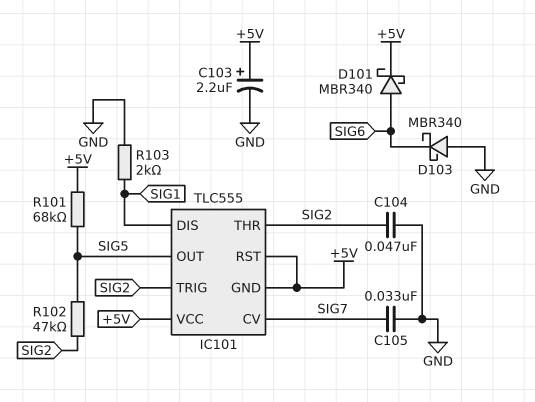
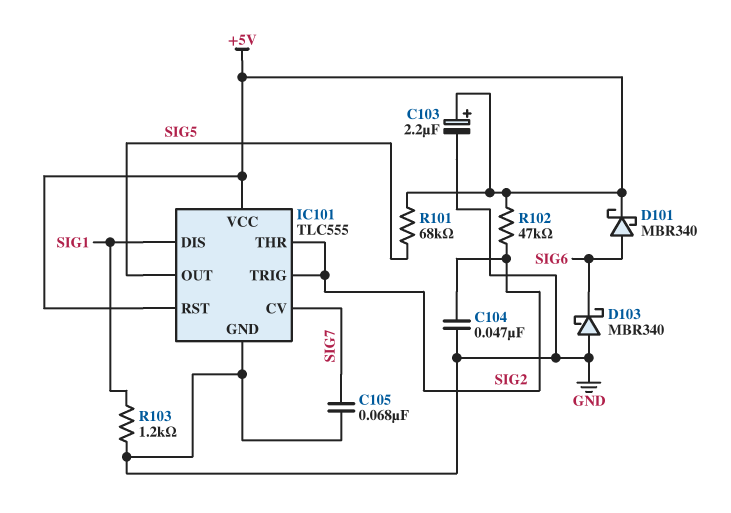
C105: 33nF (GND, SIG7) -> 68nF (GND, SIG7)
IC101 pin GND: +5V -> GND
R102: 47k (SIG2, SIG5) -> 47k (+5V, SIG2)
R103: 2k (GND, SIG1) -> 1.2k (GND, SIG1)

